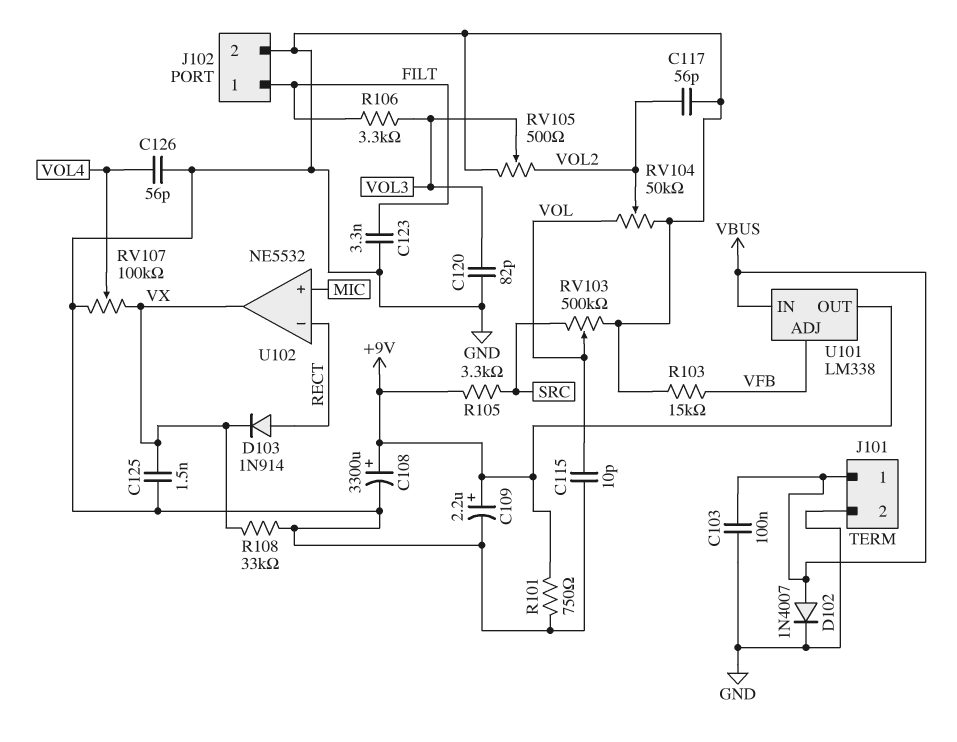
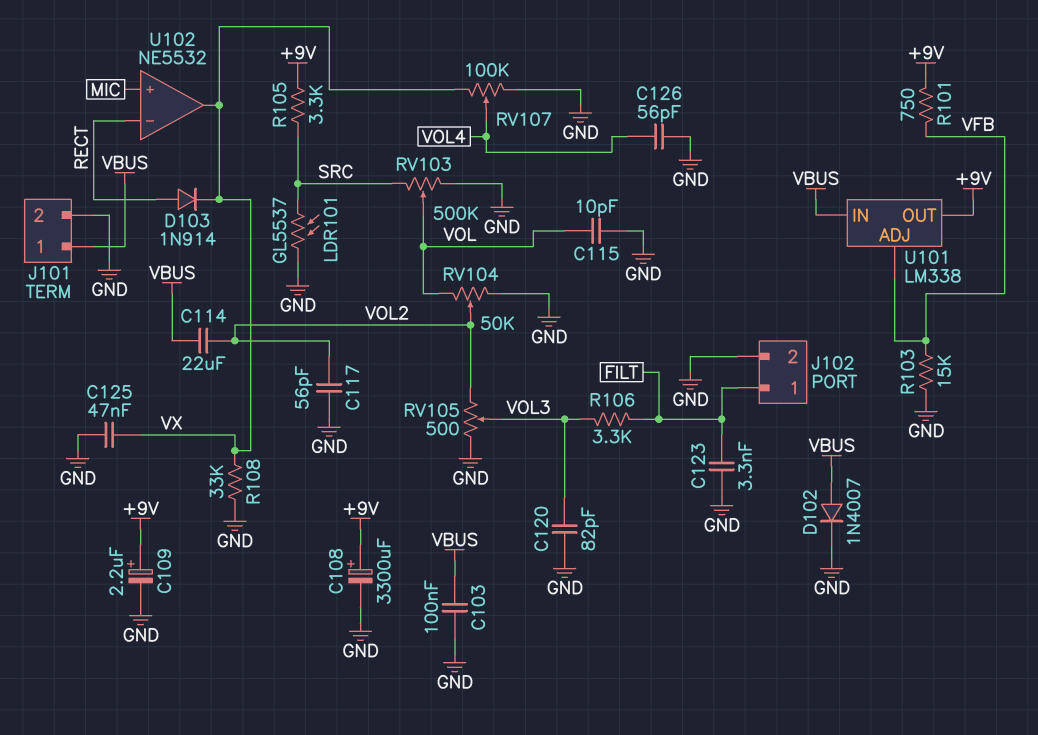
C114: none -> 22uF (VBUS, VOL2)
C125: 1.5nF (GND, VX) -> 47nF (GND, VX)
LDR101: none -> GL5537 (GND, SRC)
R101: 750 (+9V, GND) -> 750 (+9V, VFB)

